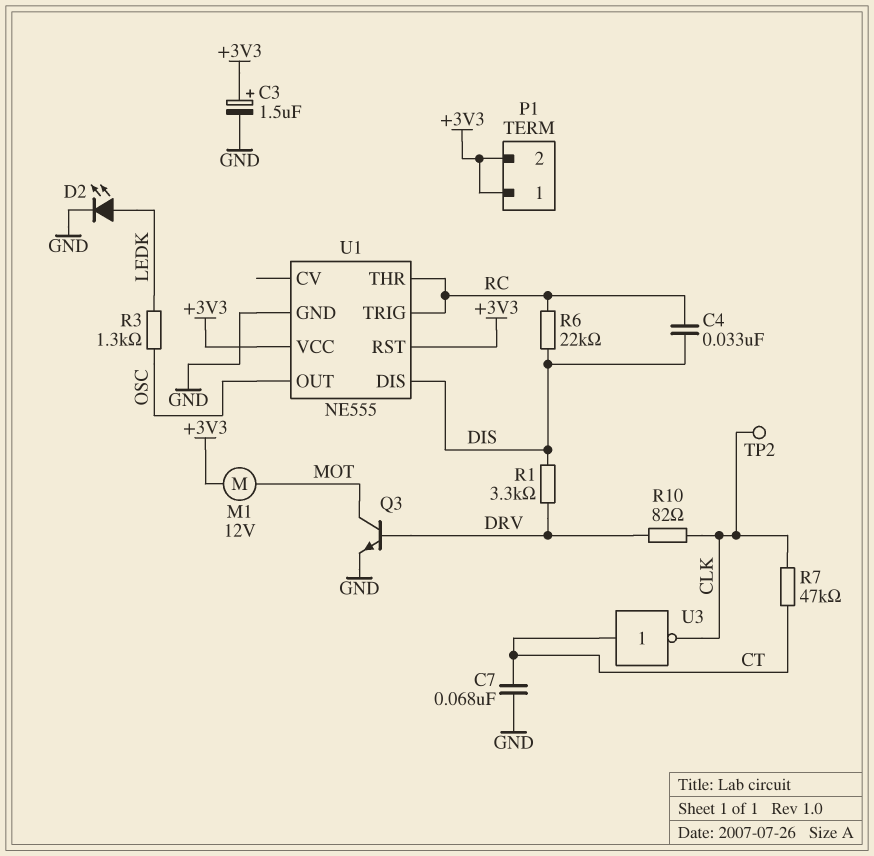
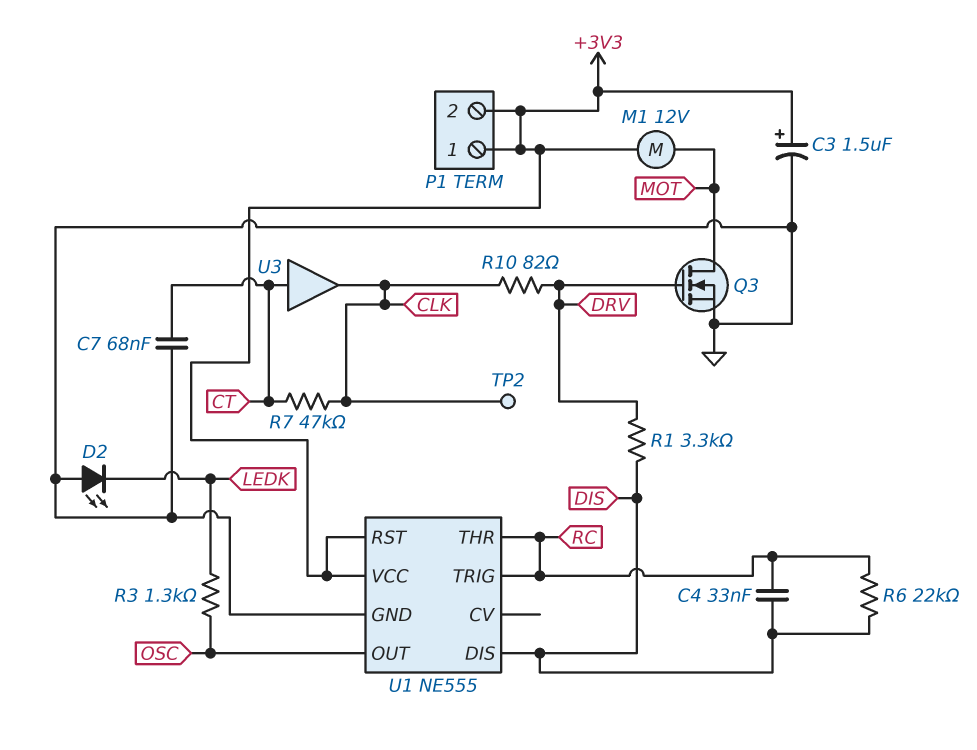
D2: LED (A LEDK, K GND) -> LED (A GND, K LEDK)
Q3: NPN (B DRV, C MOT, E GND) -> NMOS (G DRV, D MOT, S GND)
U3: NOT (in CT, out CLK) -> buffer (in CT, out CLK)

